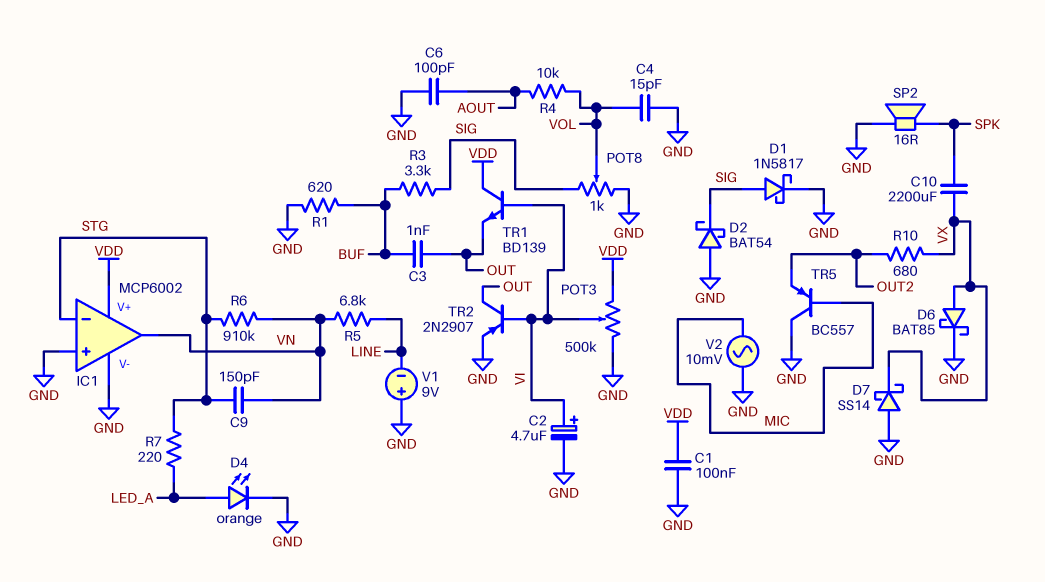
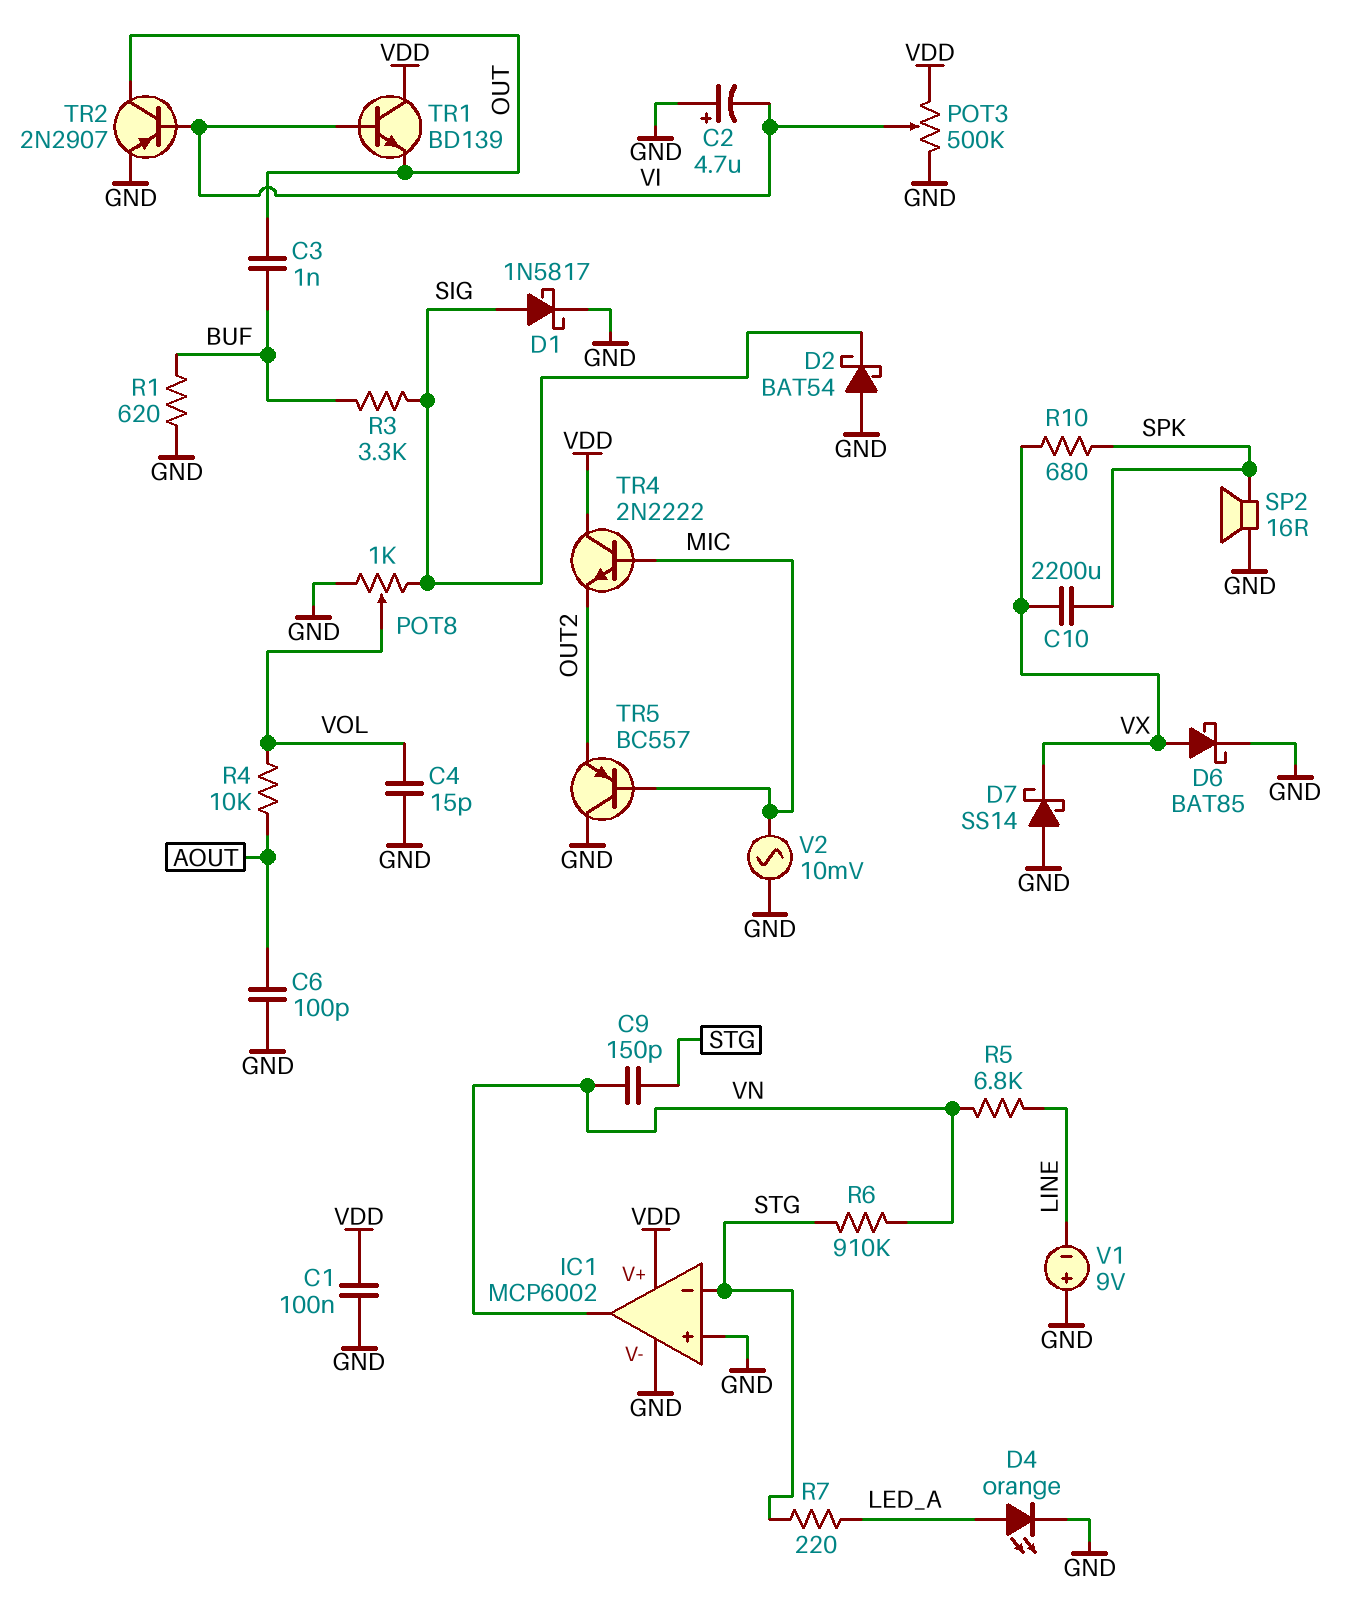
C2: 4.7uF (plus VI, minus GND) -> 4.7uF (plus GND, minus VI)
R10: 680 (OUT2, VX) -> 680 (SPK, VX)
TR4: none -> NPN 2N2222 (B MIC, C VDD, E OUT2)

